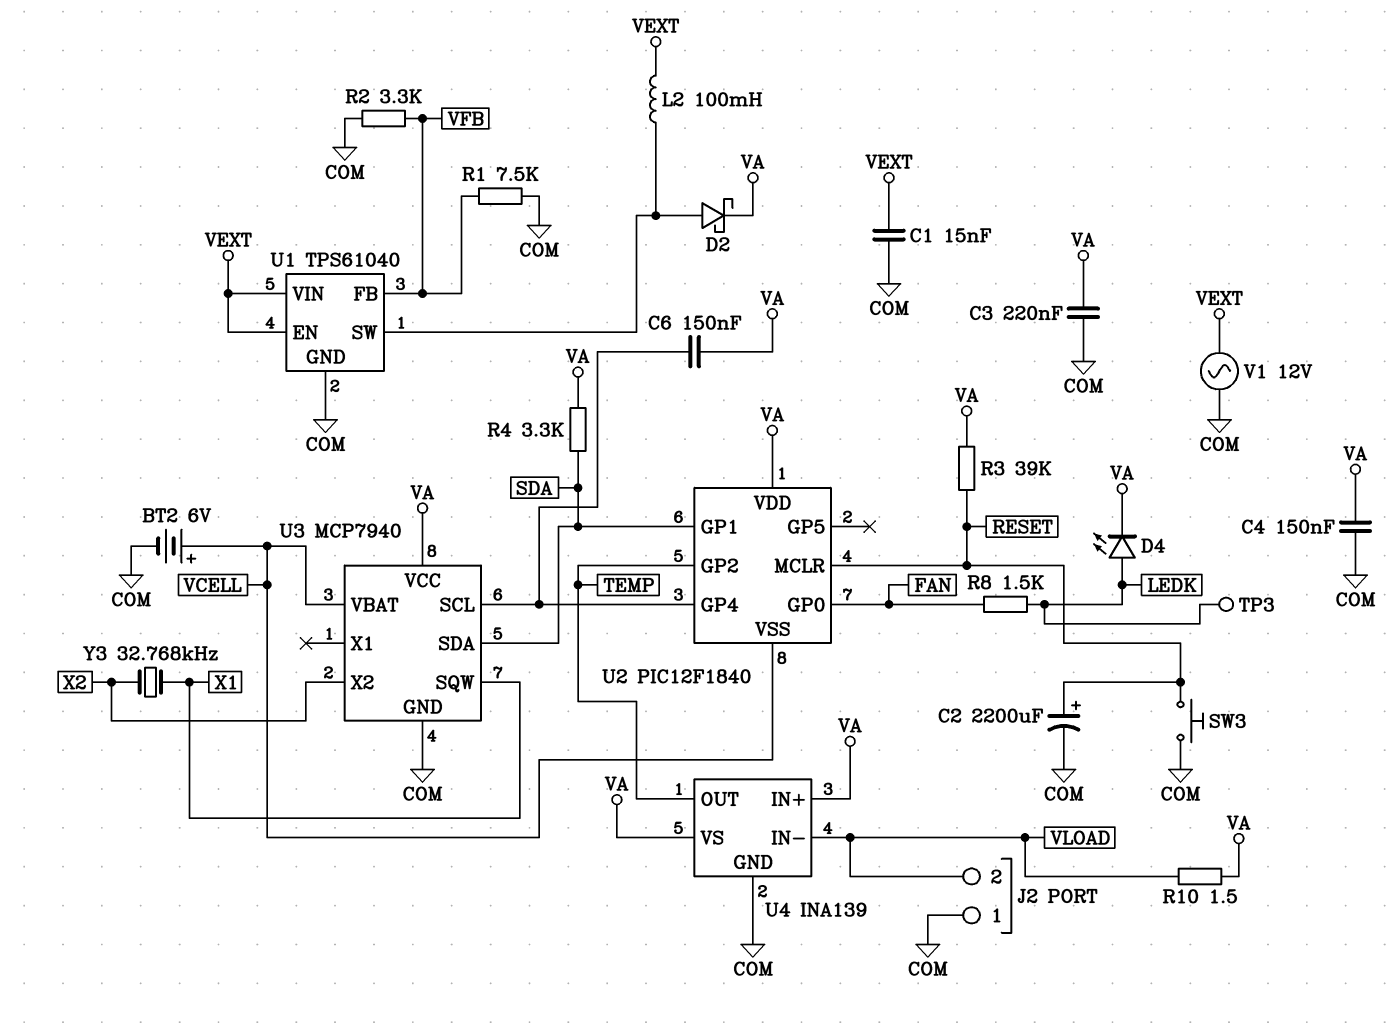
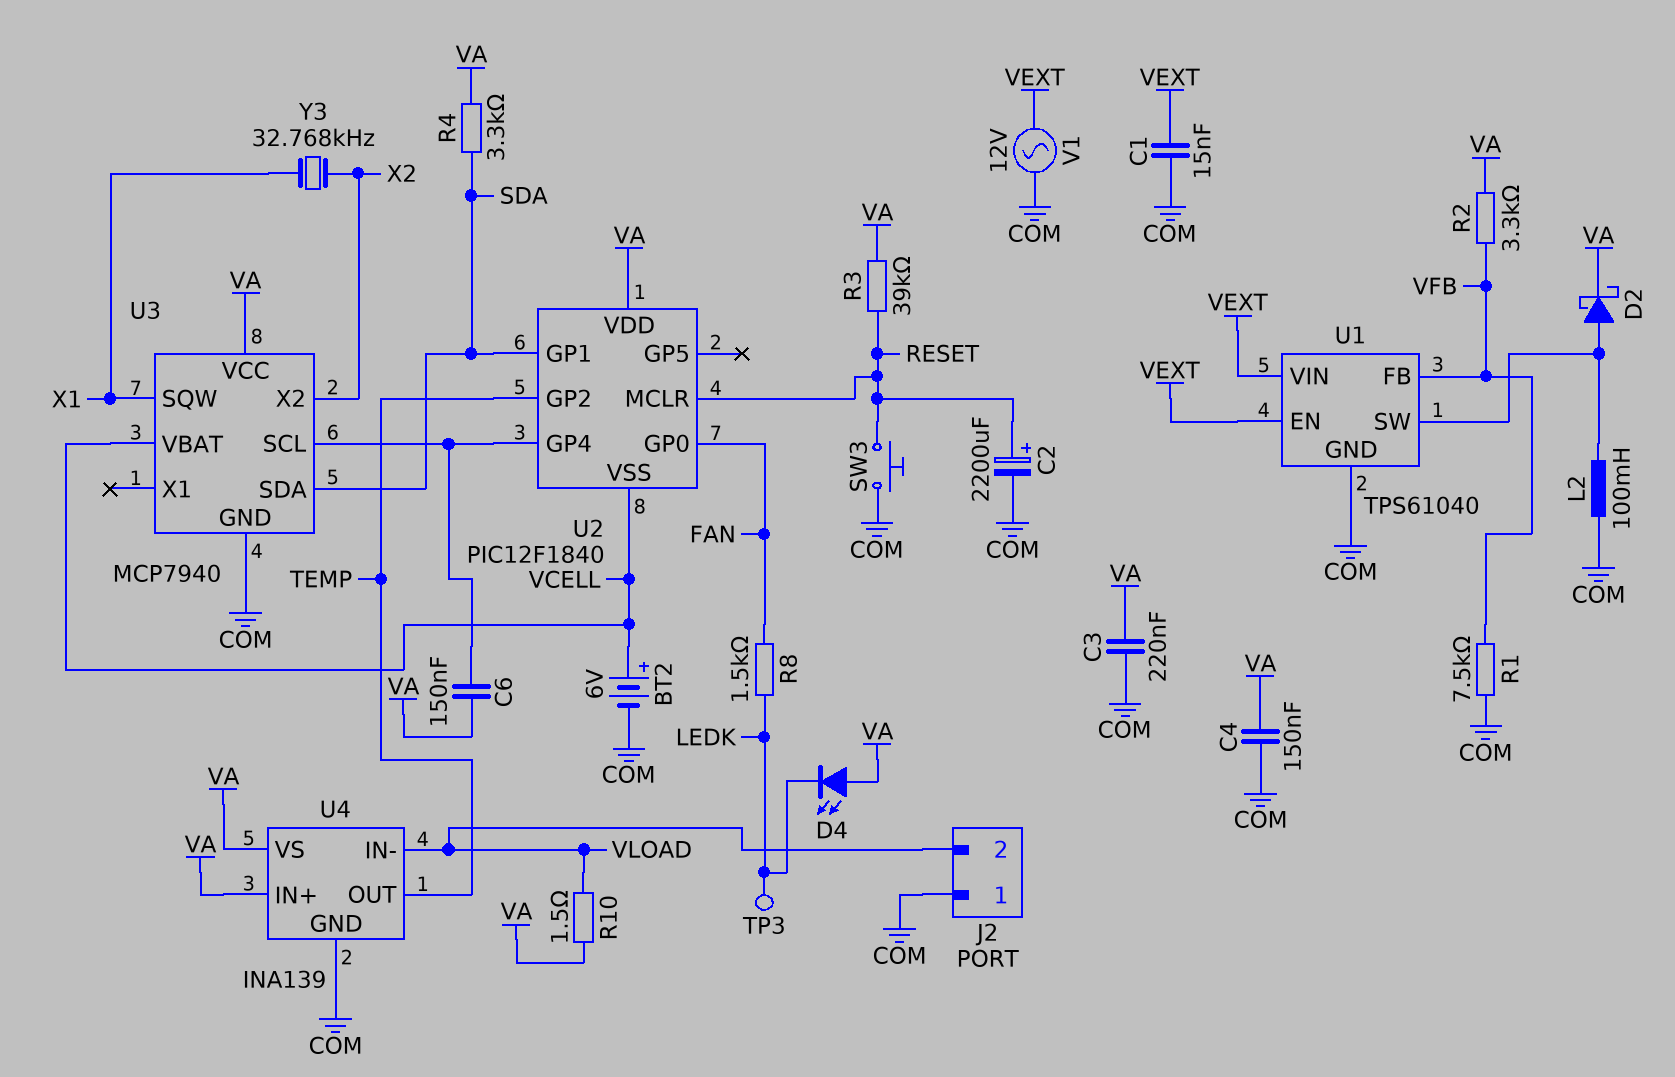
D4: LED (A LEDK, K VA) -> LED (A VA, K LEDK)
L2: 100mH (U1/SW, VEXT) -> 100mH (COM, U1/SW)
R2: 3.3k (COM, VFB) -> 3.3k (VA, VFB)

